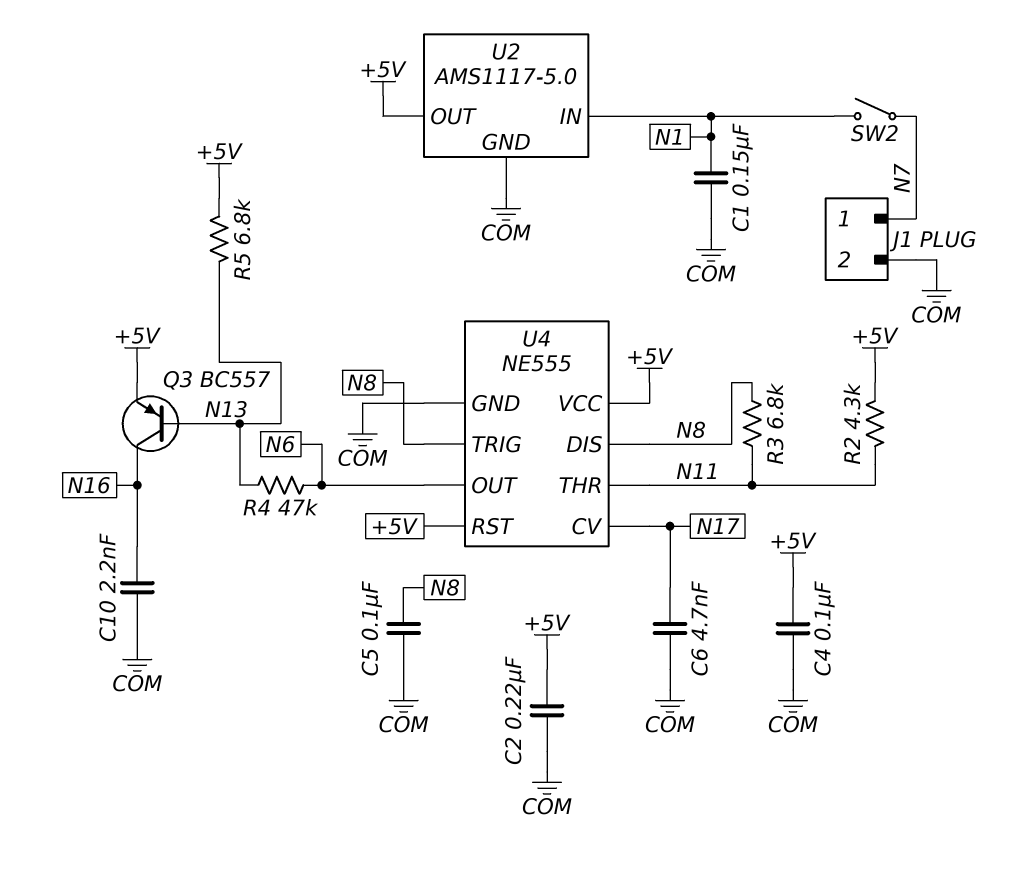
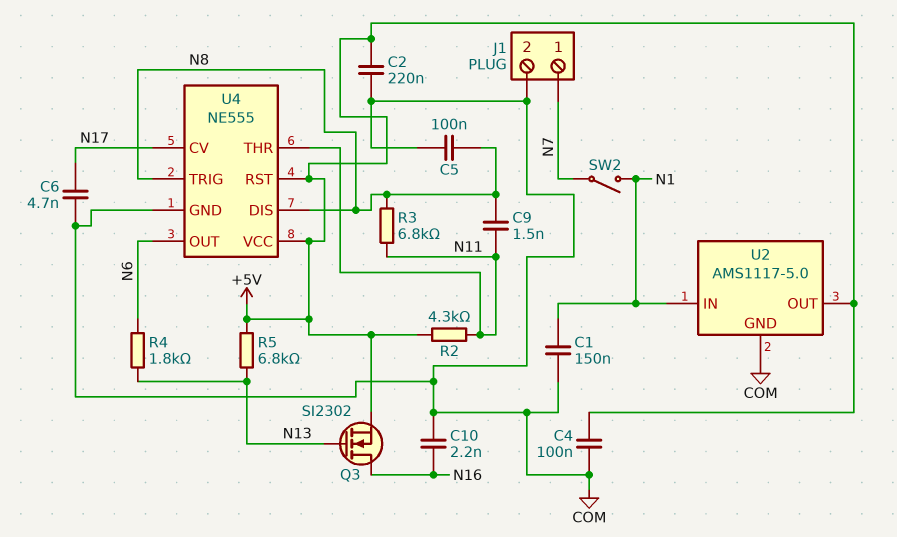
C9: none -> 1.5nF (N8, N11)
Q3: PNP BC557 (B N13, C N16, E +5V) -> NMOS SI2302 (G N13, D N16, S +5V)
R4: 47k (N6, N13) -> 1.8k (N6, N13)

